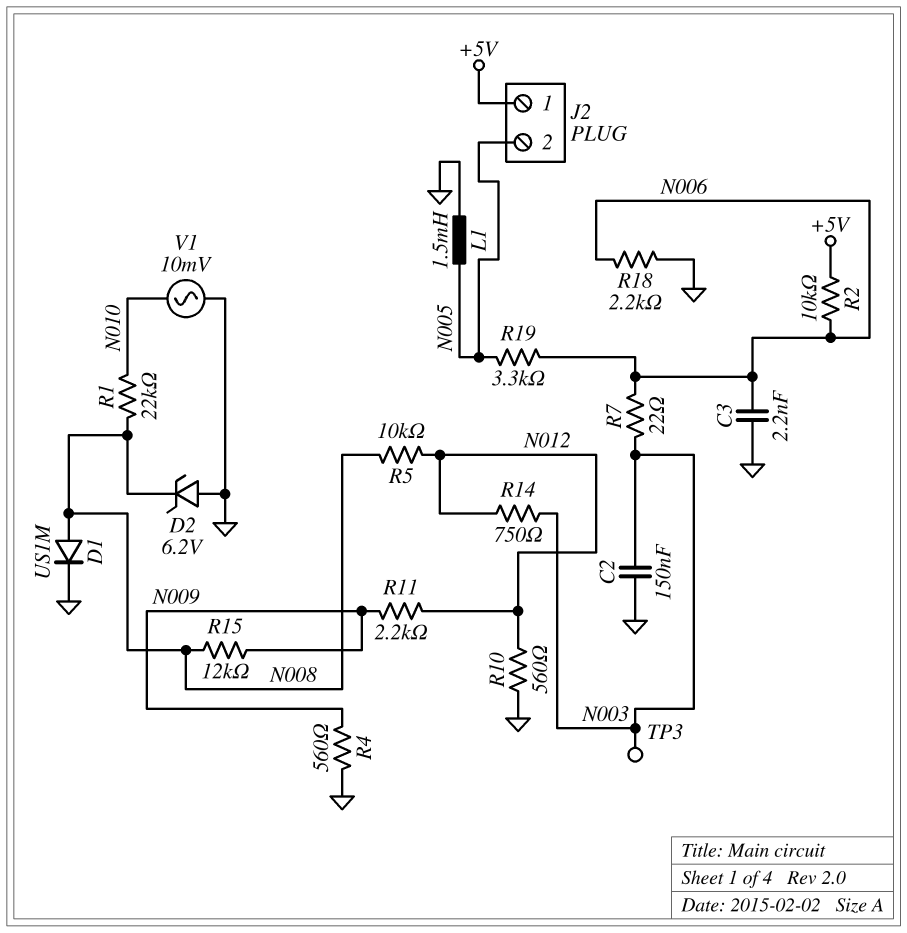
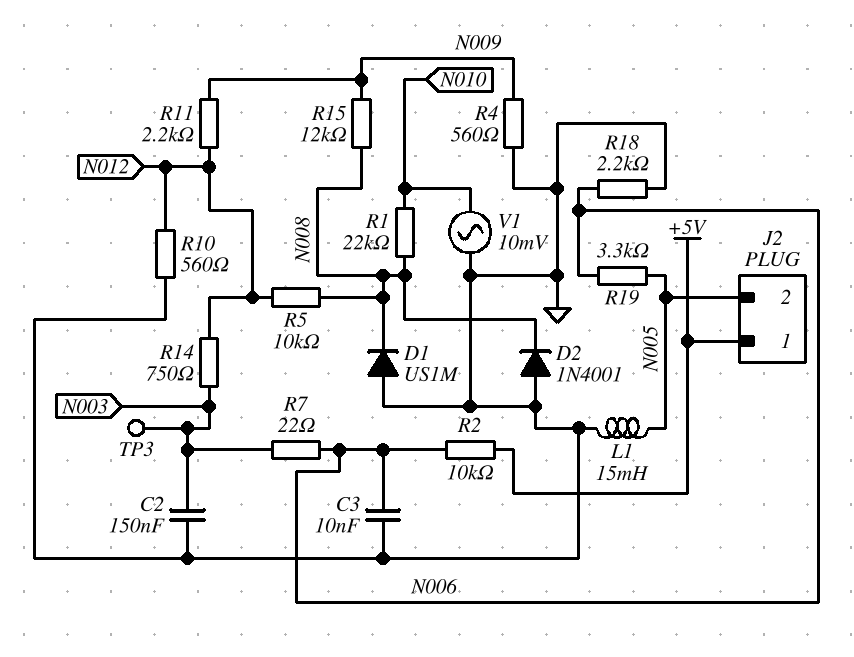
C3: 2.2nF (GND, N006) -> 10nF (GND, N006)
D1: diode US1M (A N008, K GND) -> diode US1M (A GND, K N008)
D2: zener 6.2V (A GND, K N008) -> diode 1N4001 (A GND, K N008)
L1: 1.5mH (GND, N005) -> 15mH (GND, N005)

